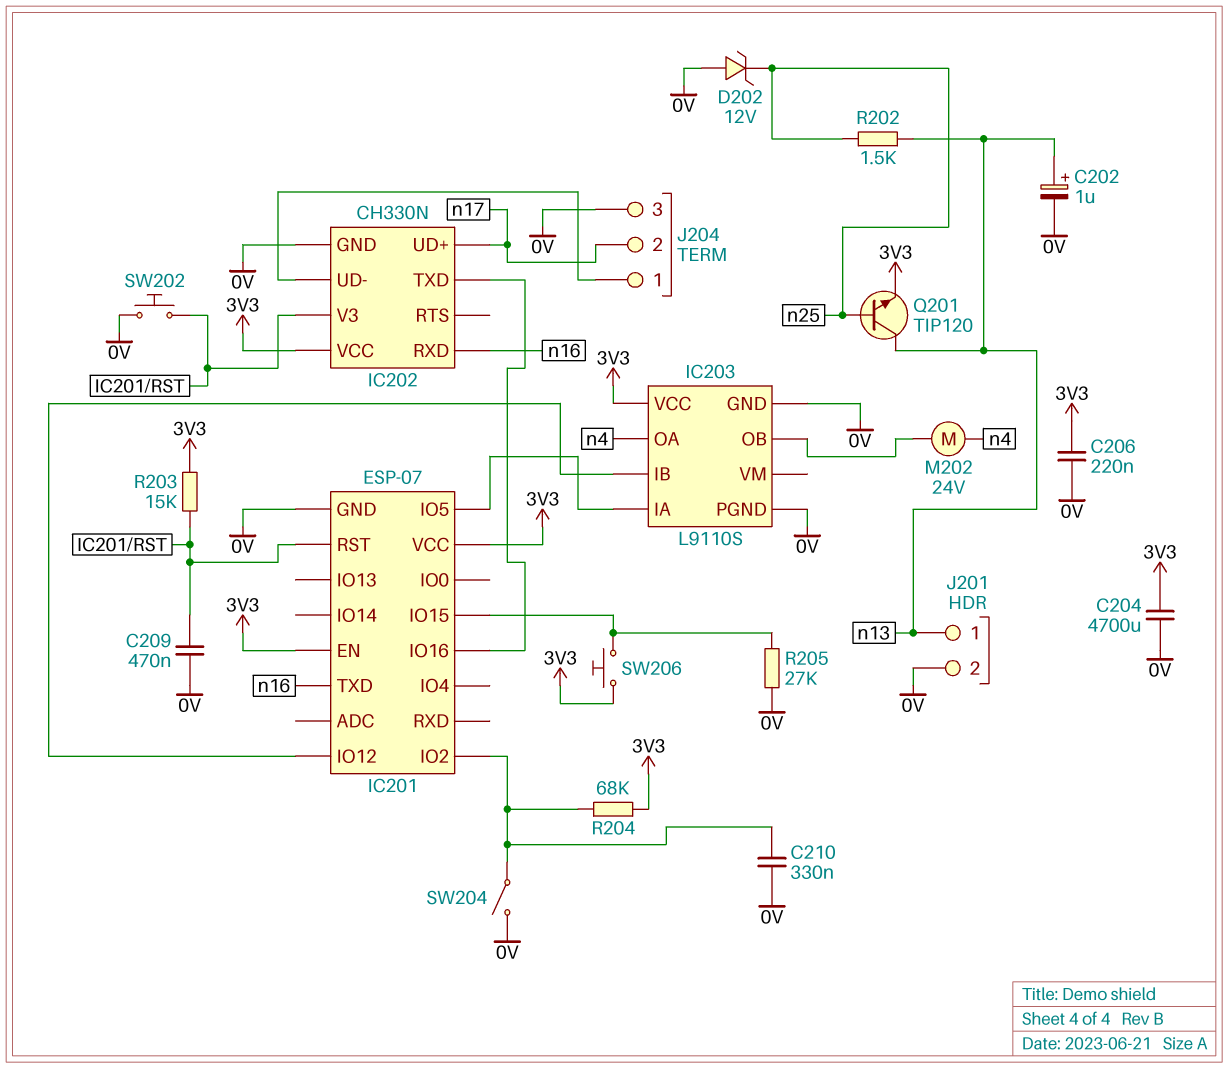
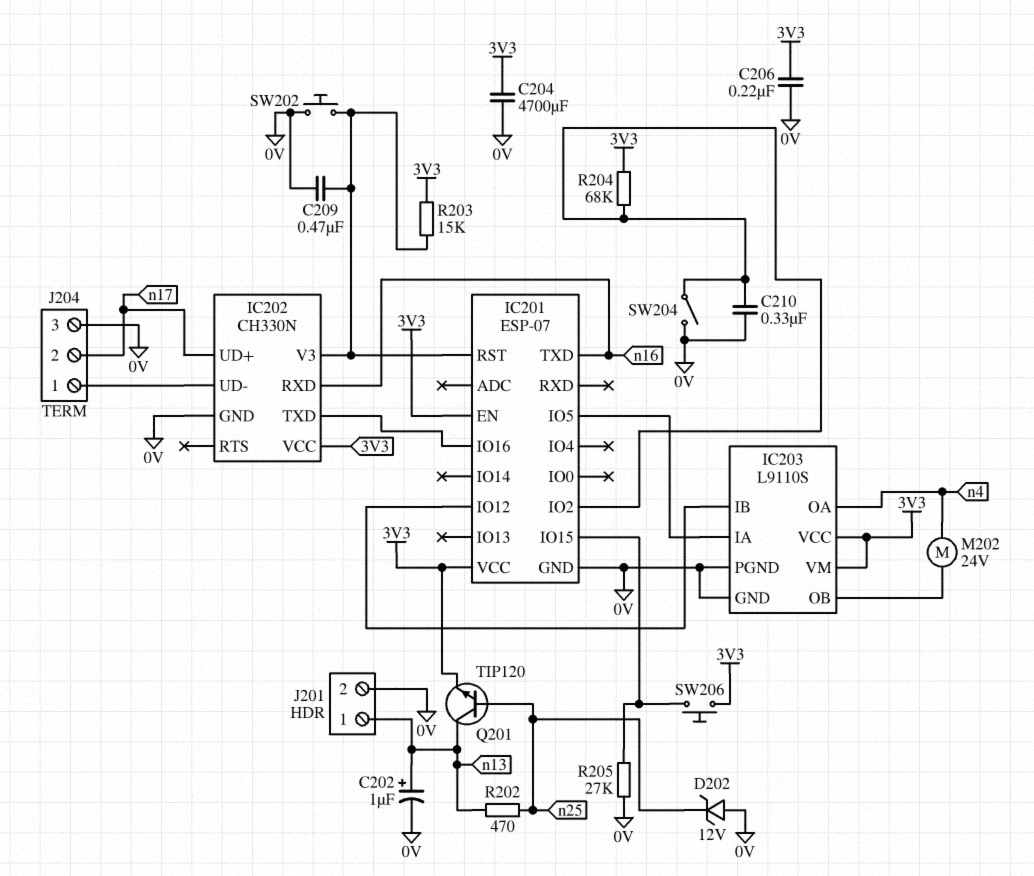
IC203 pin VM: none -> 3V3
R202: 1.5k (n13, n25) -> 470 (n13, n25)

